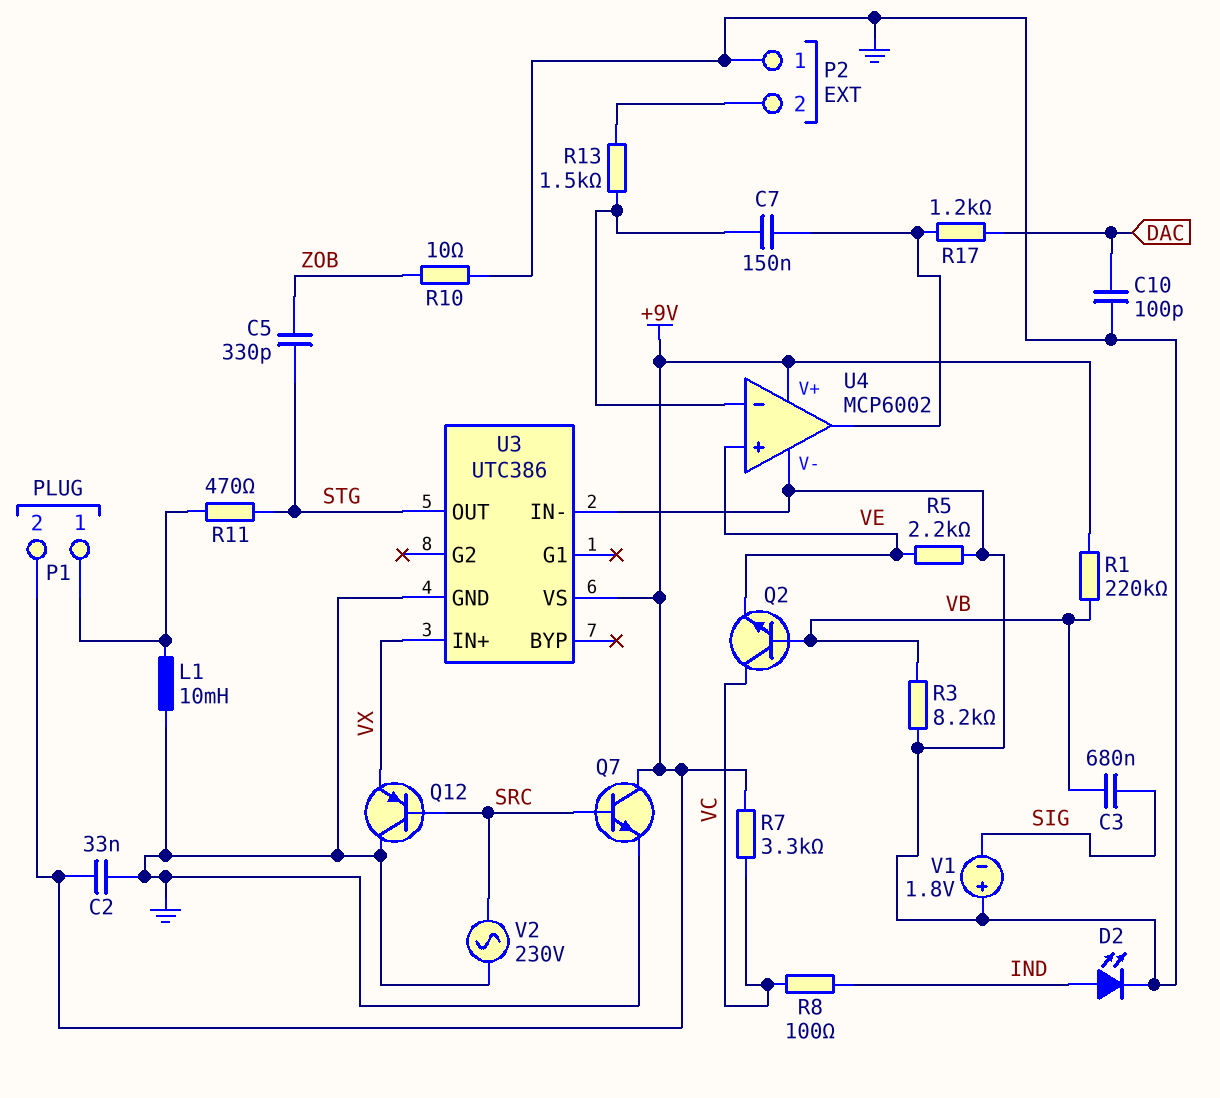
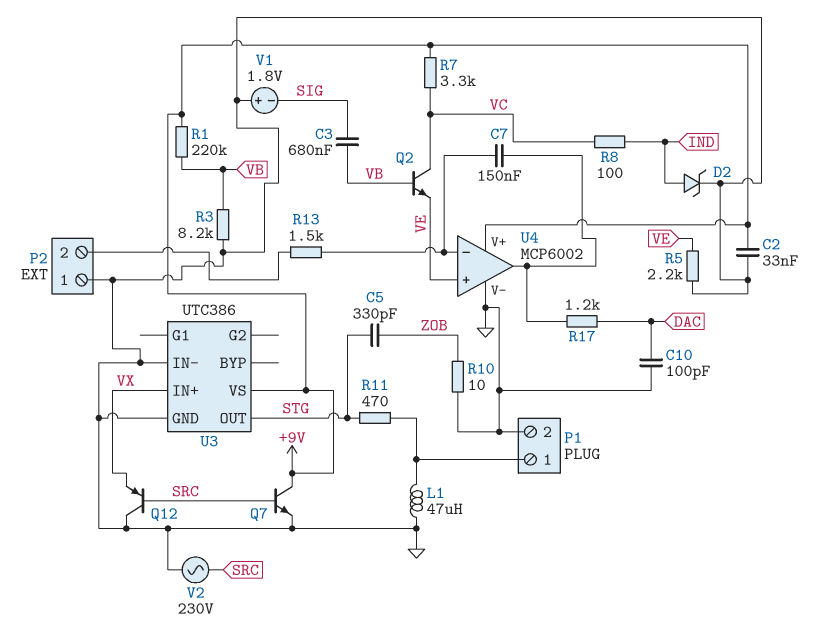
D2: LED (A IND, K GND) -> zener (A IND, K GND)
L1: 10mH (GND, P1/1) -> 47uH (GND, P1/1)
P1 pin 2: +9V -> GND

